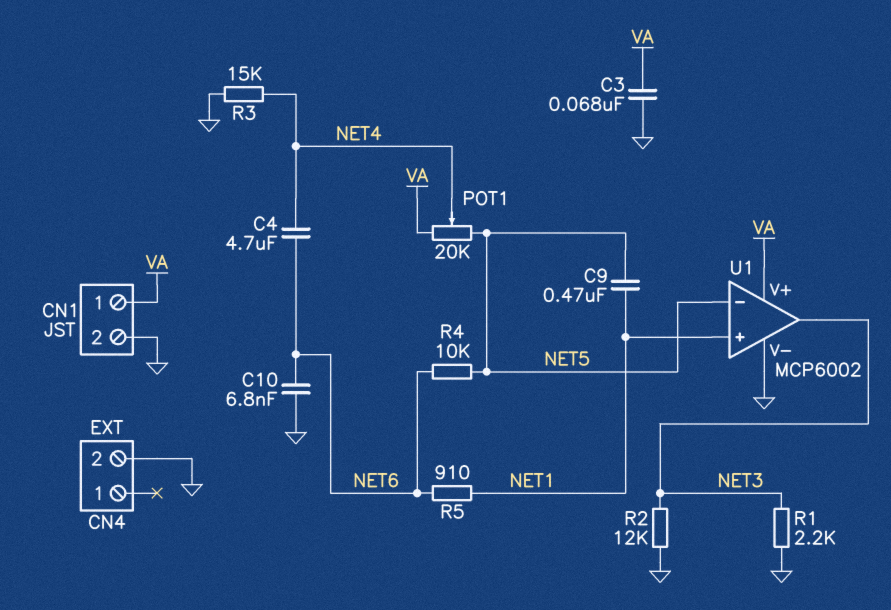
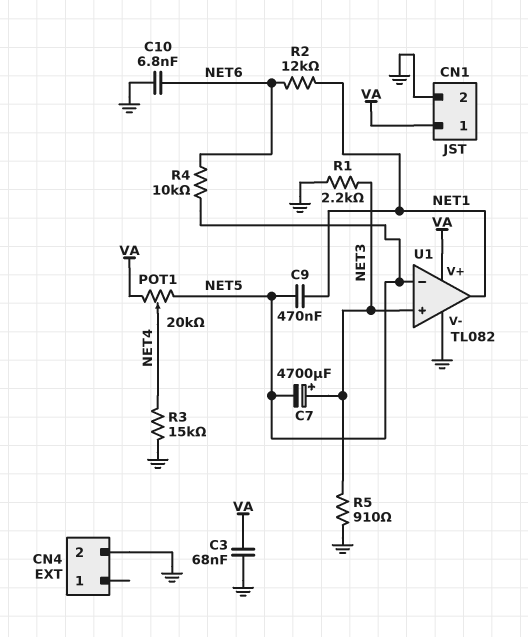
C4: 4.7uF (NET4, NET6) -> none
C7: none -> 4700uF (plus NET3, minus NET5)
R2: 12k (GND, NET3) -> 12k (NET1, NET6)
R5: 910 (NET1, NET6) -> 910 (GND, NET3)
U1: MCP6002 -> TL082
U1 pin in+: NET1 -> NET3
U1 pin out: NET3 -> NET1

